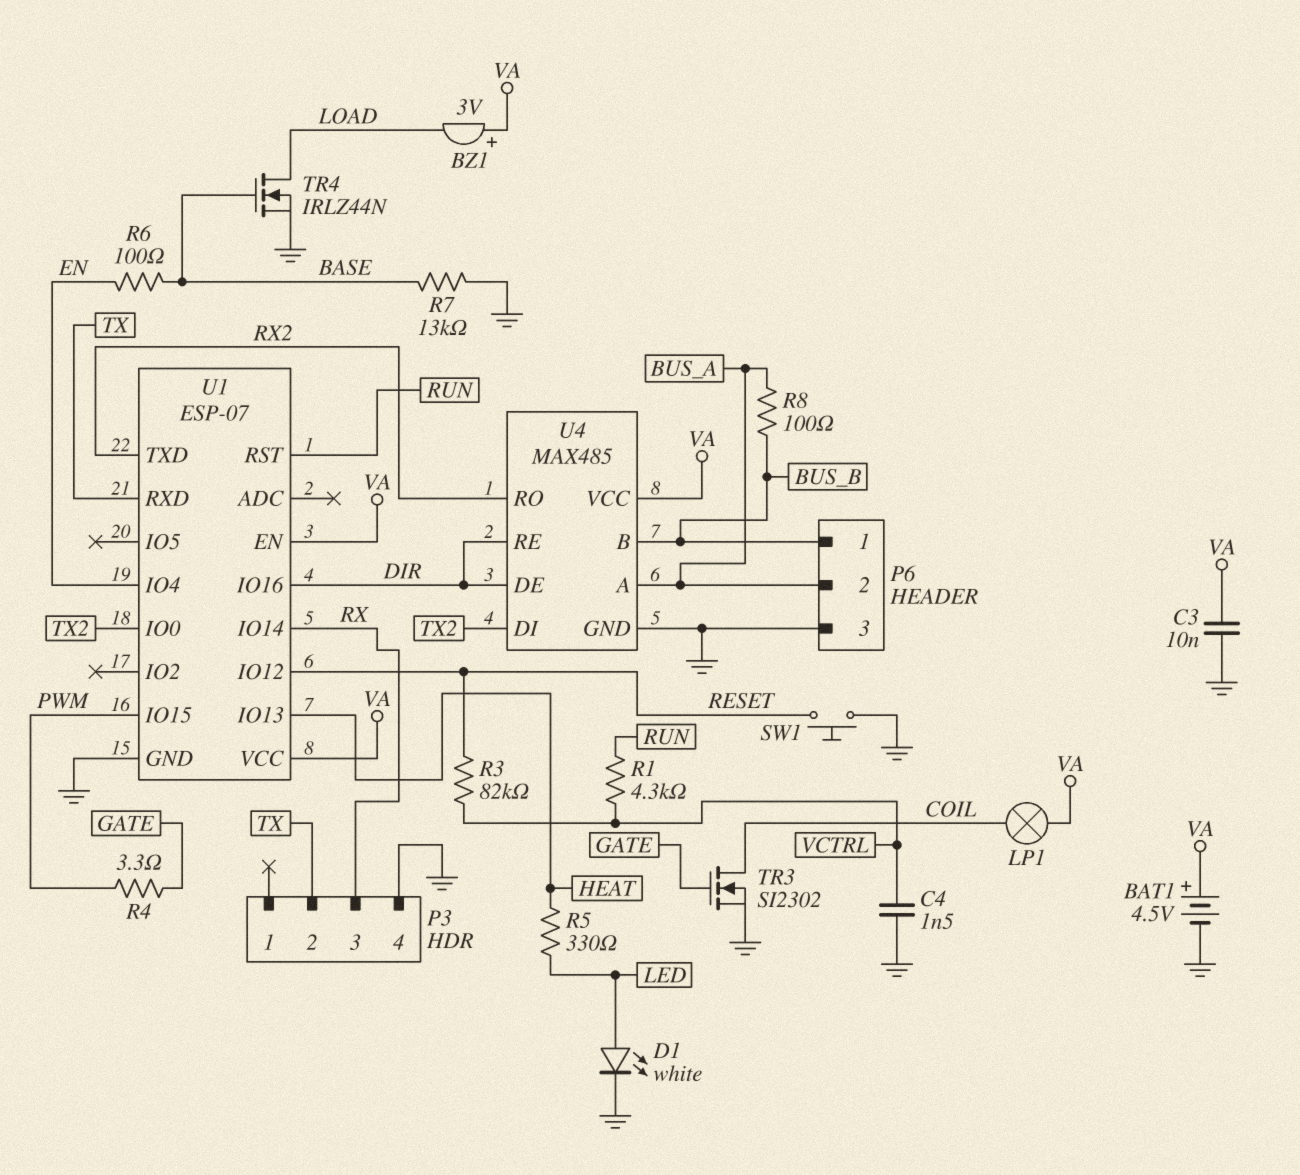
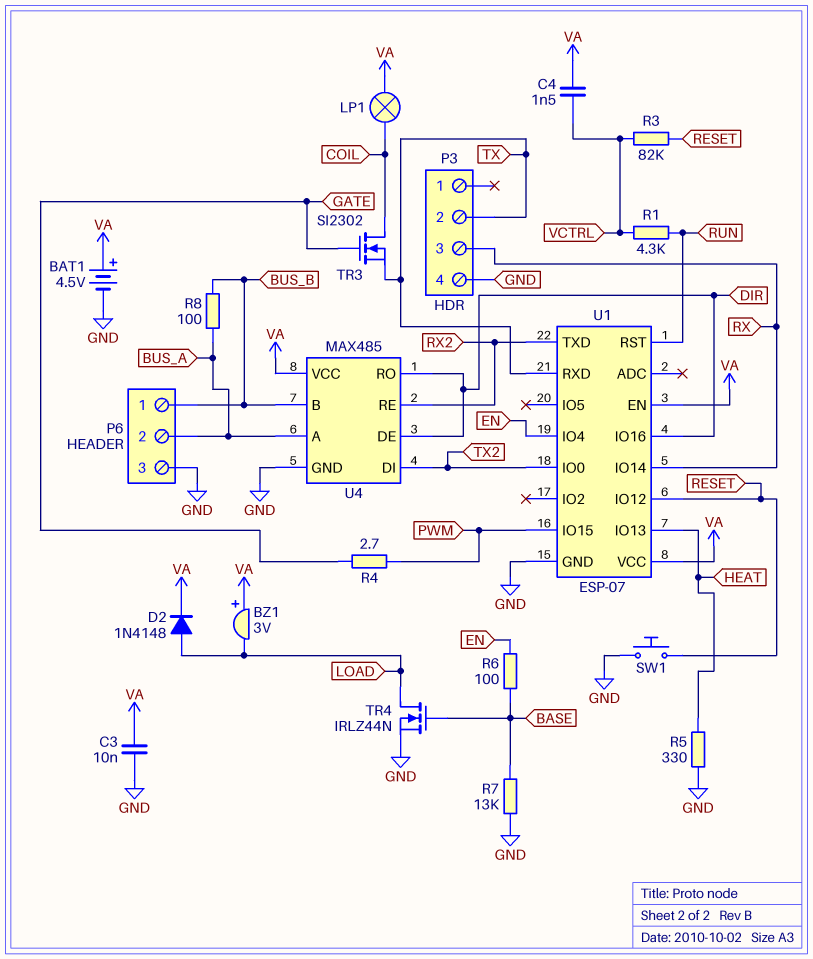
C4: 1.5nF (GND, VCTRL) -> 1.5nF (VA, VCTRL)
D1: LED white (A LED, K GND) -> none
D2: none -> diode 1N4148 (A LOAD, K VA)
R4: 3.3 (GATE, PWM) -> 2.7 (GATE, PWM)
R5: 330 (HEAT, LED) -> 330 (GND, HEAT)
TR3: NMOS SI2302 (G GATE, D COIL, S GND) -> NMOS SI2302 (G GATE, D COIL, S TX)
U4 pin RE: DIR -> RX2
U4 pin RO: RX2 -> DIR

